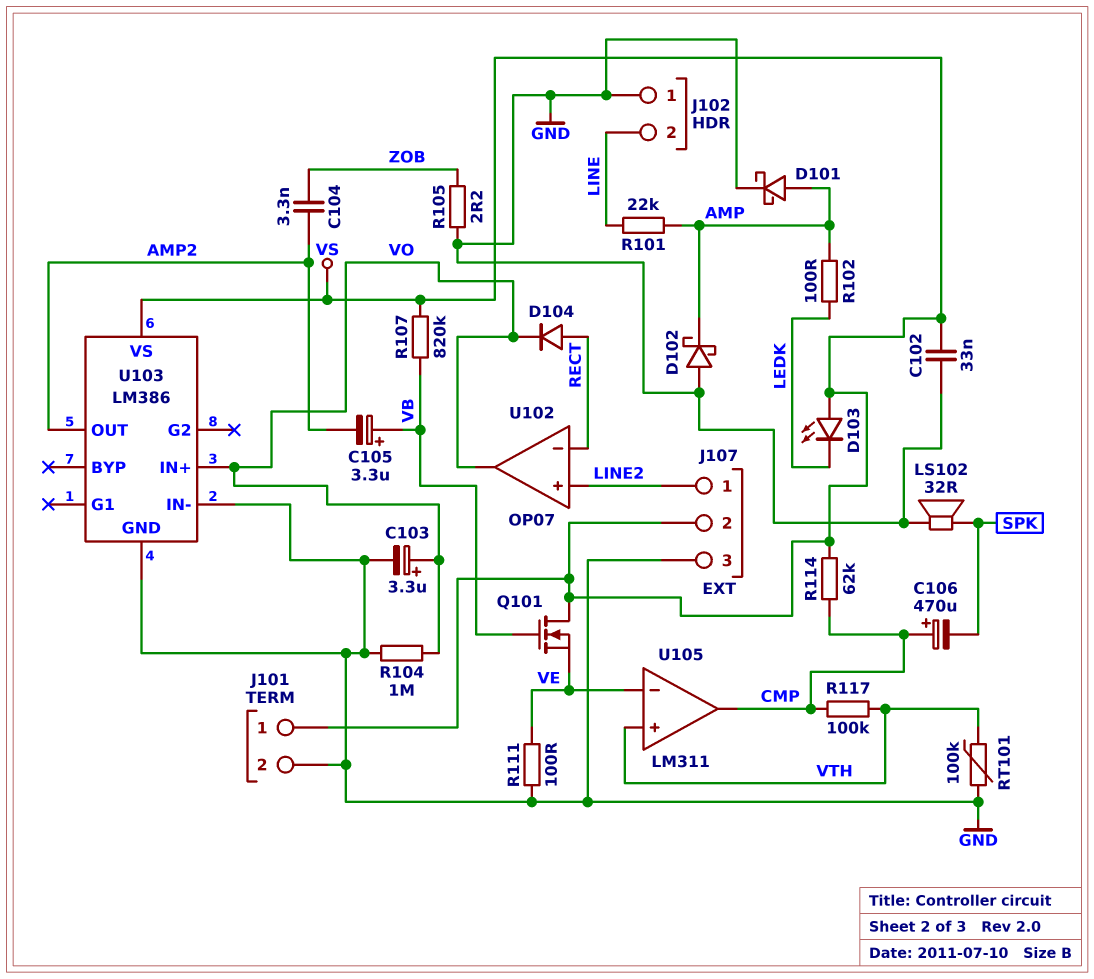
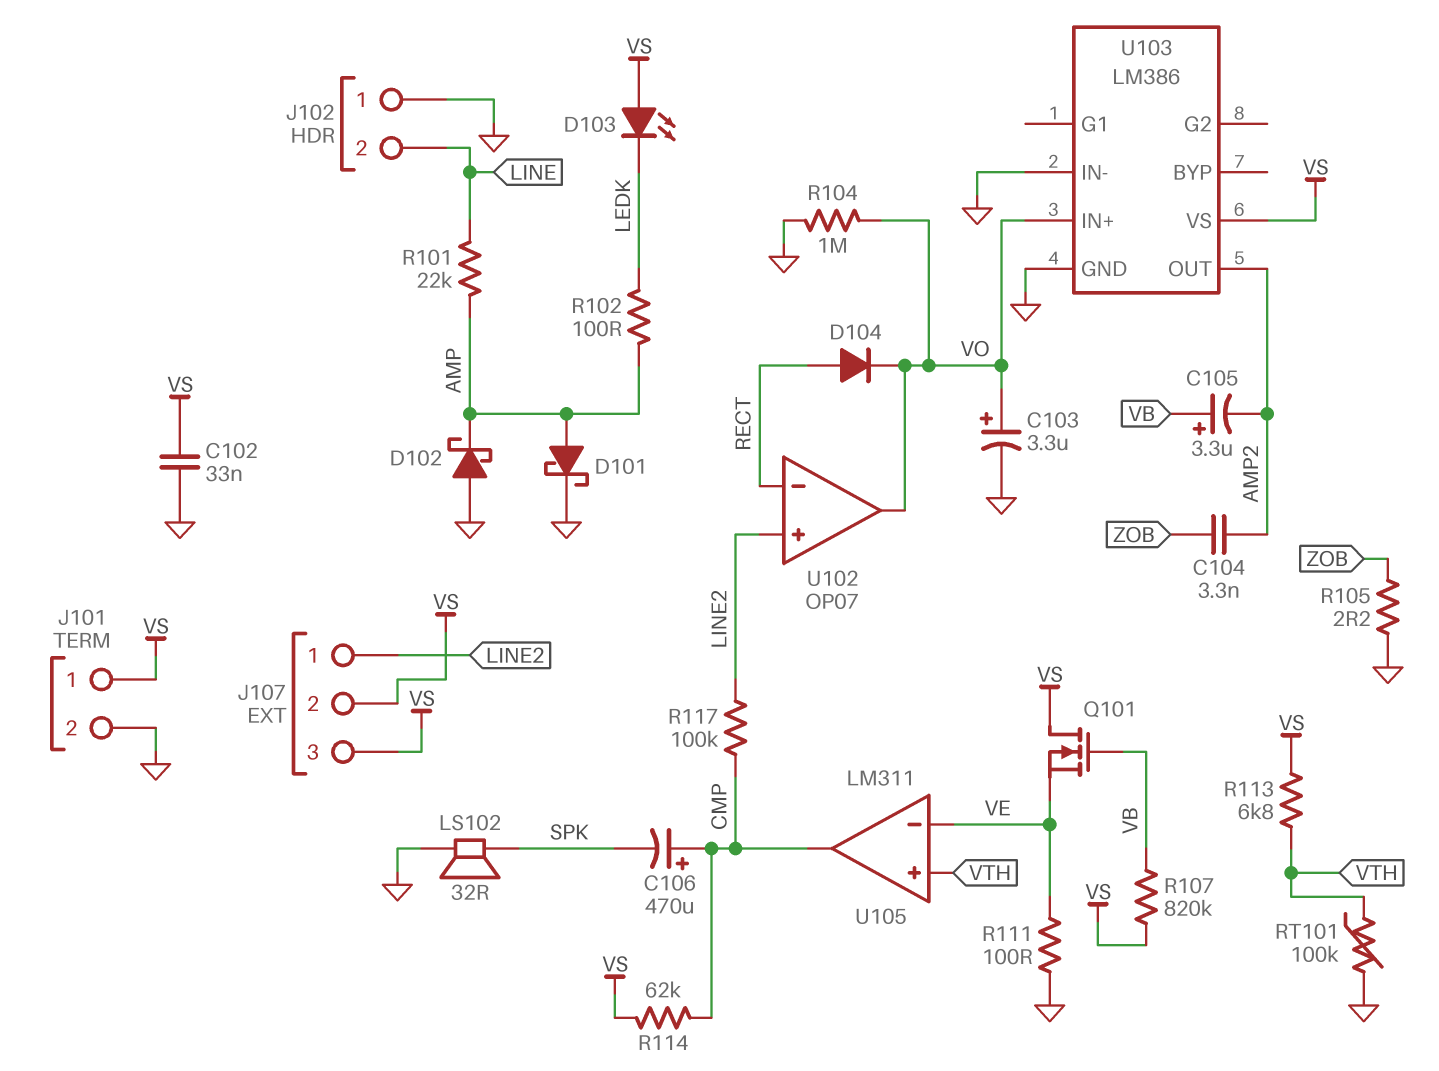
J107 pin 3: GND -> VS
R113: none -> 6.8k (VS, VTH)
R117: 100k (CMP, VTH) -> 100k (CMP, LINE2)

